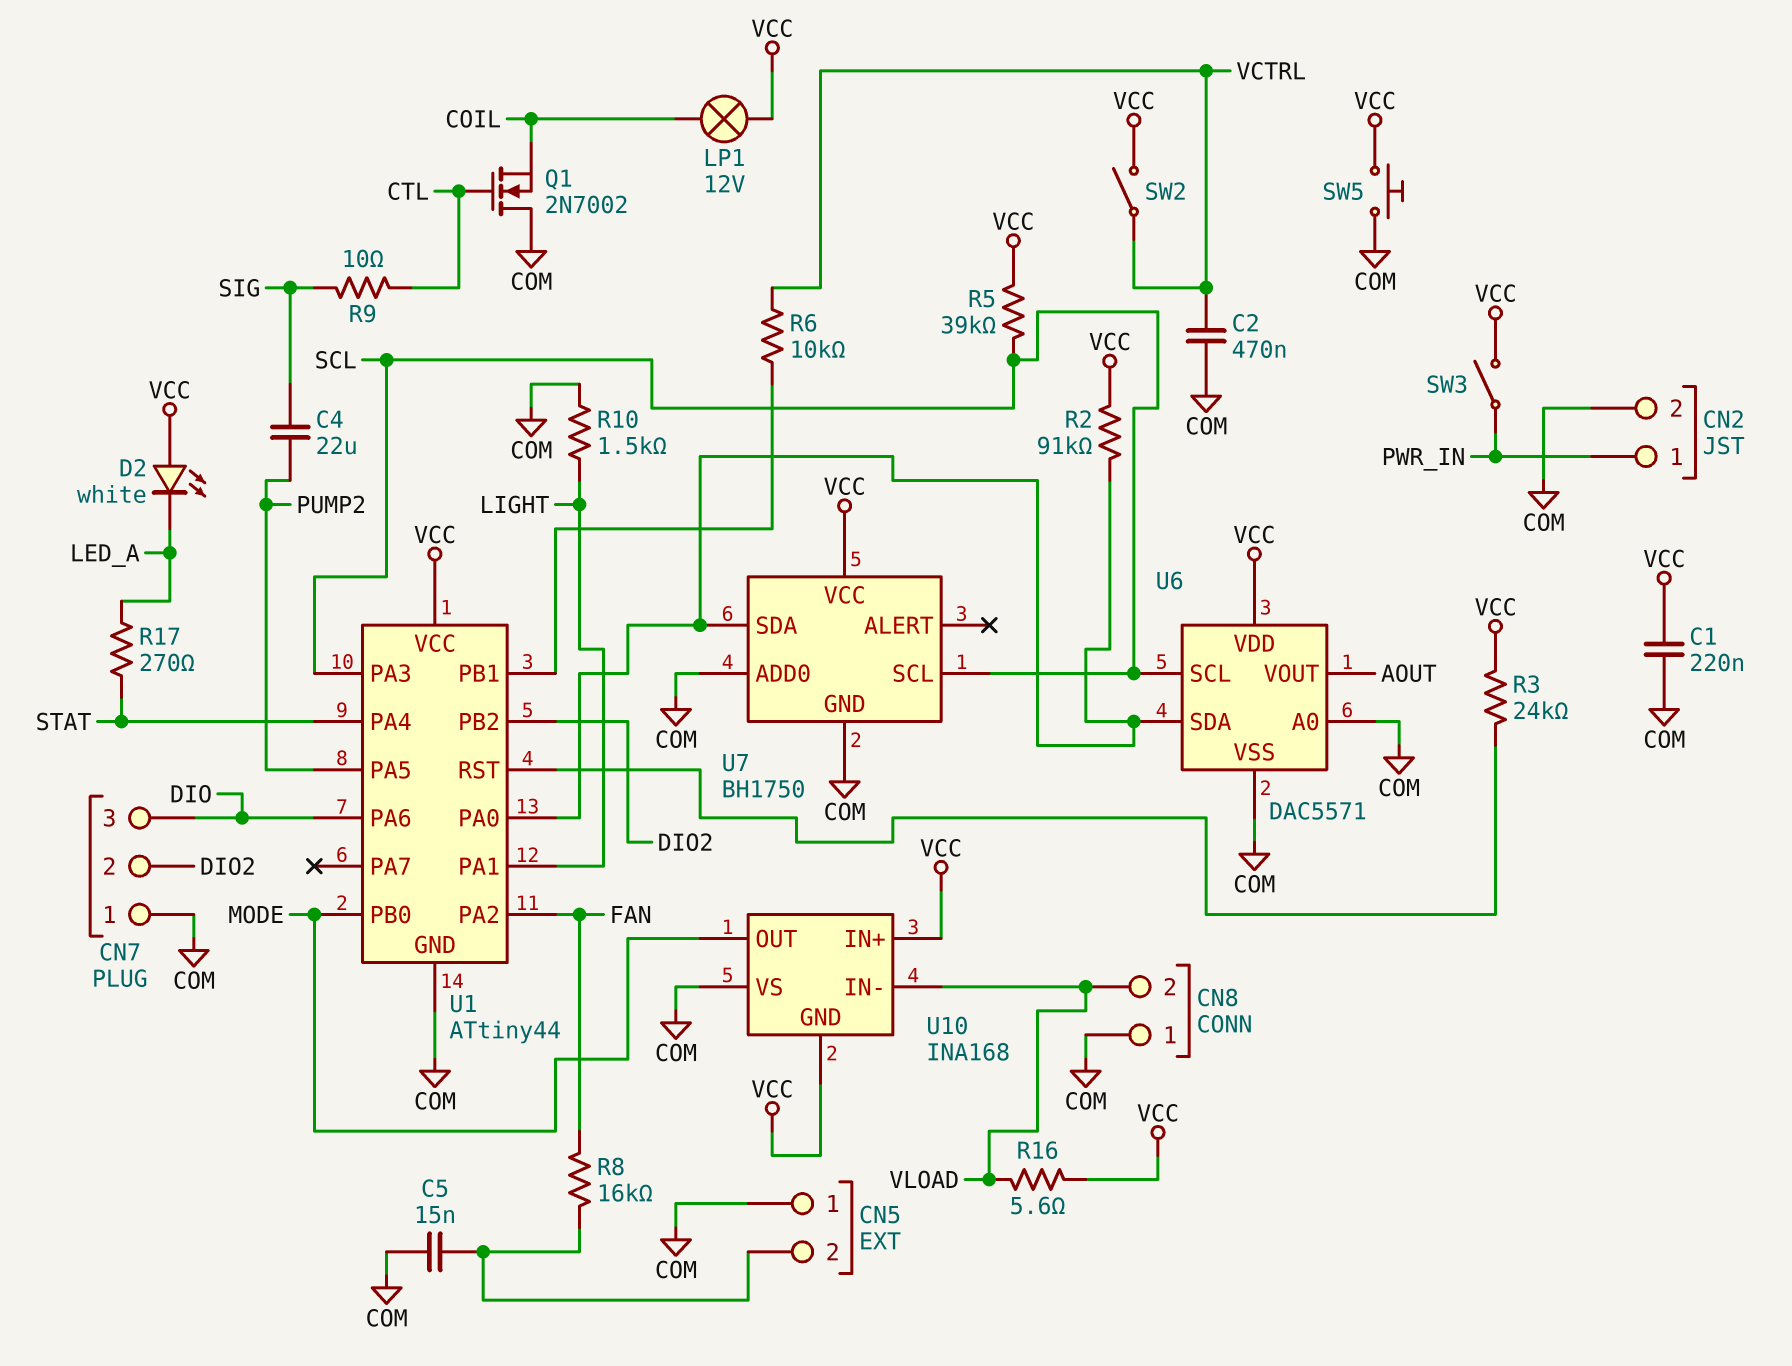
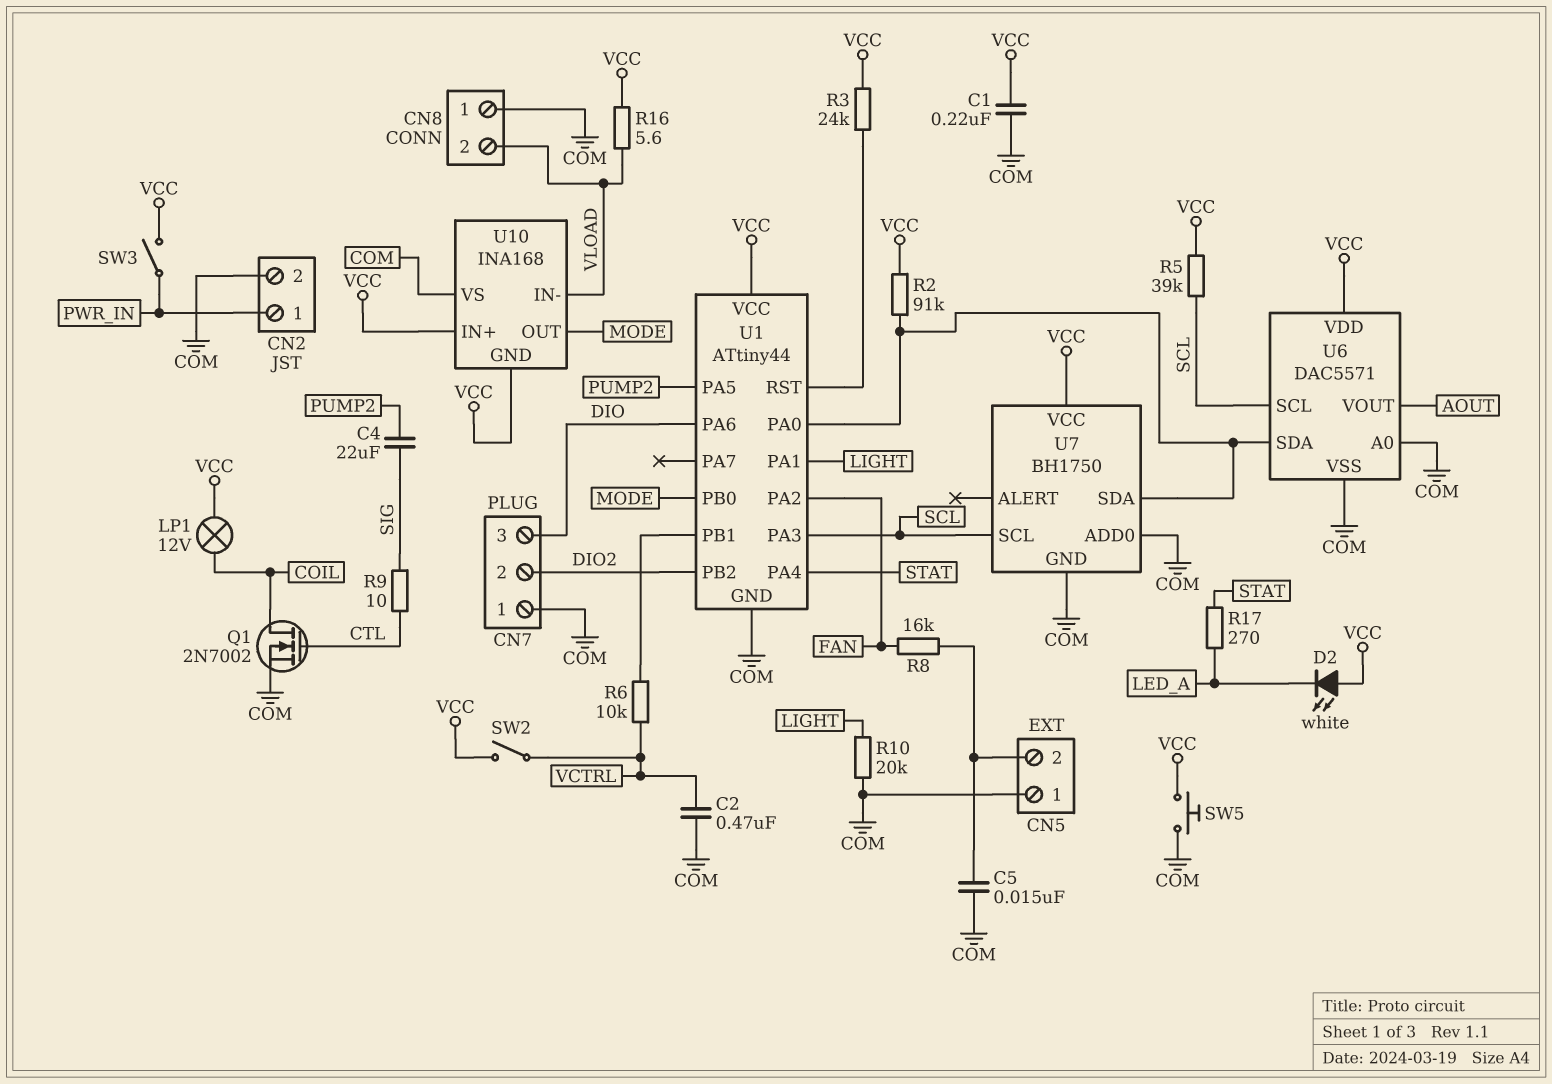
Q1: NMOS 2N7002 (G CTL, D COM, S COIL) -> NMOS 2N7002 (G CTL, D COIL, S COM)
R10: 1.5k (COM, LIGHT) -> 20k (COM, LIGHT)

